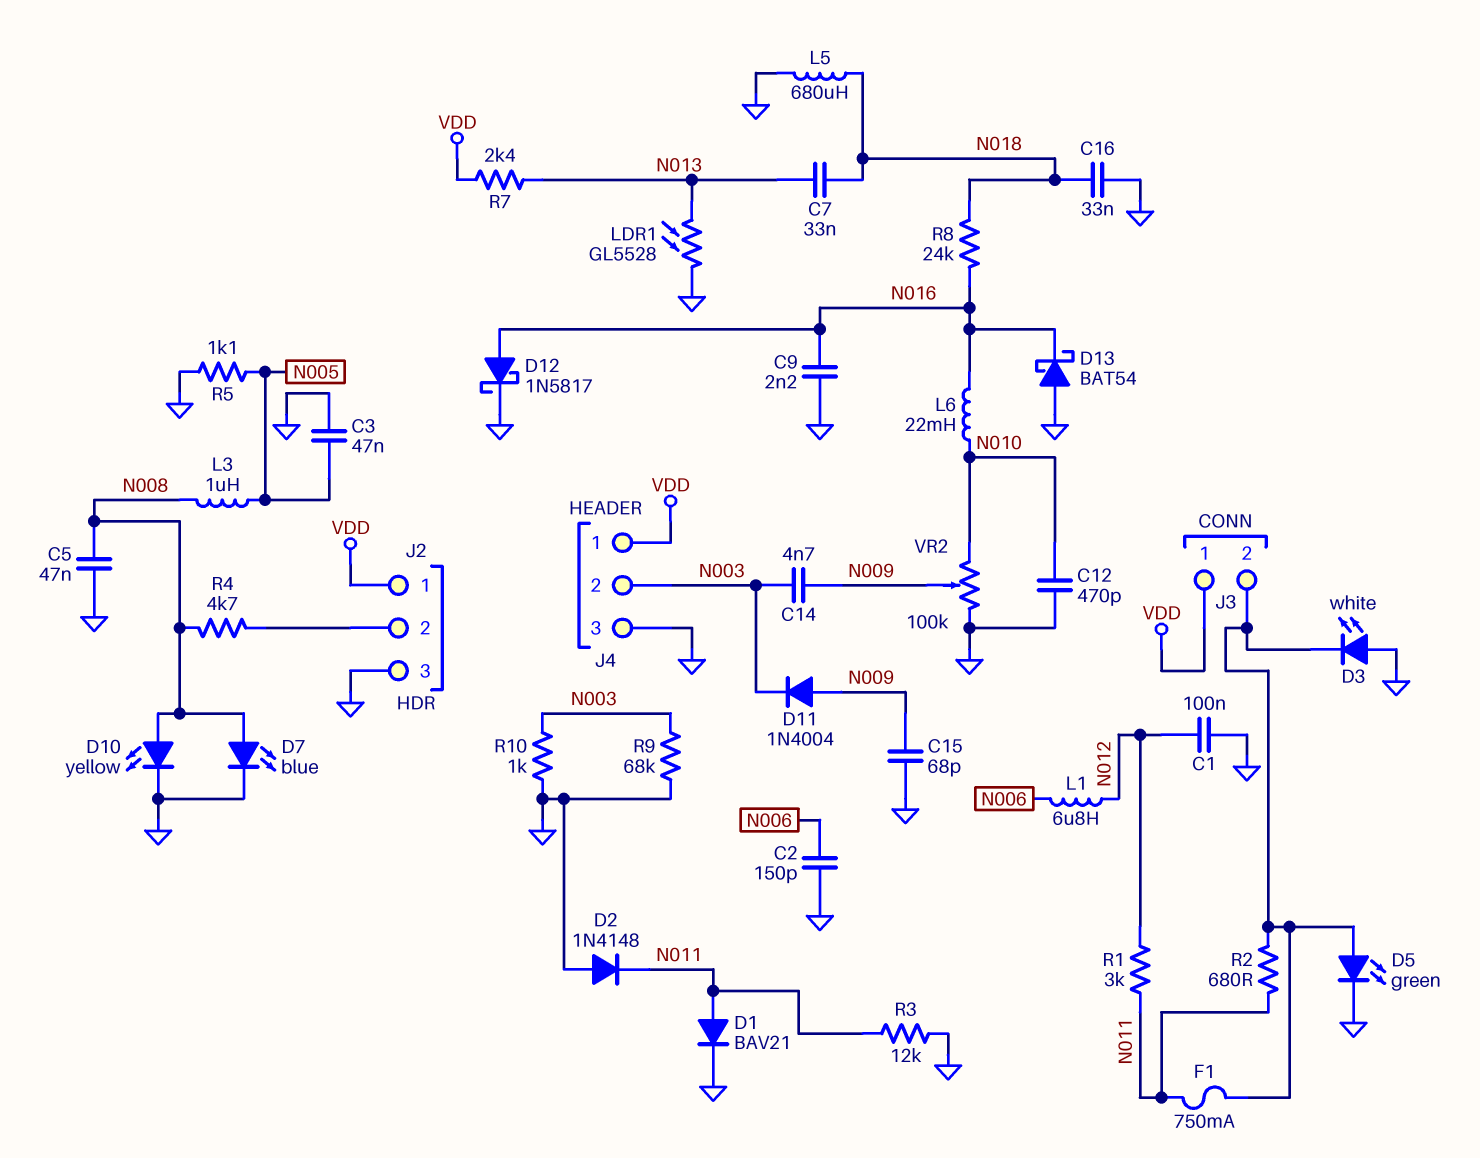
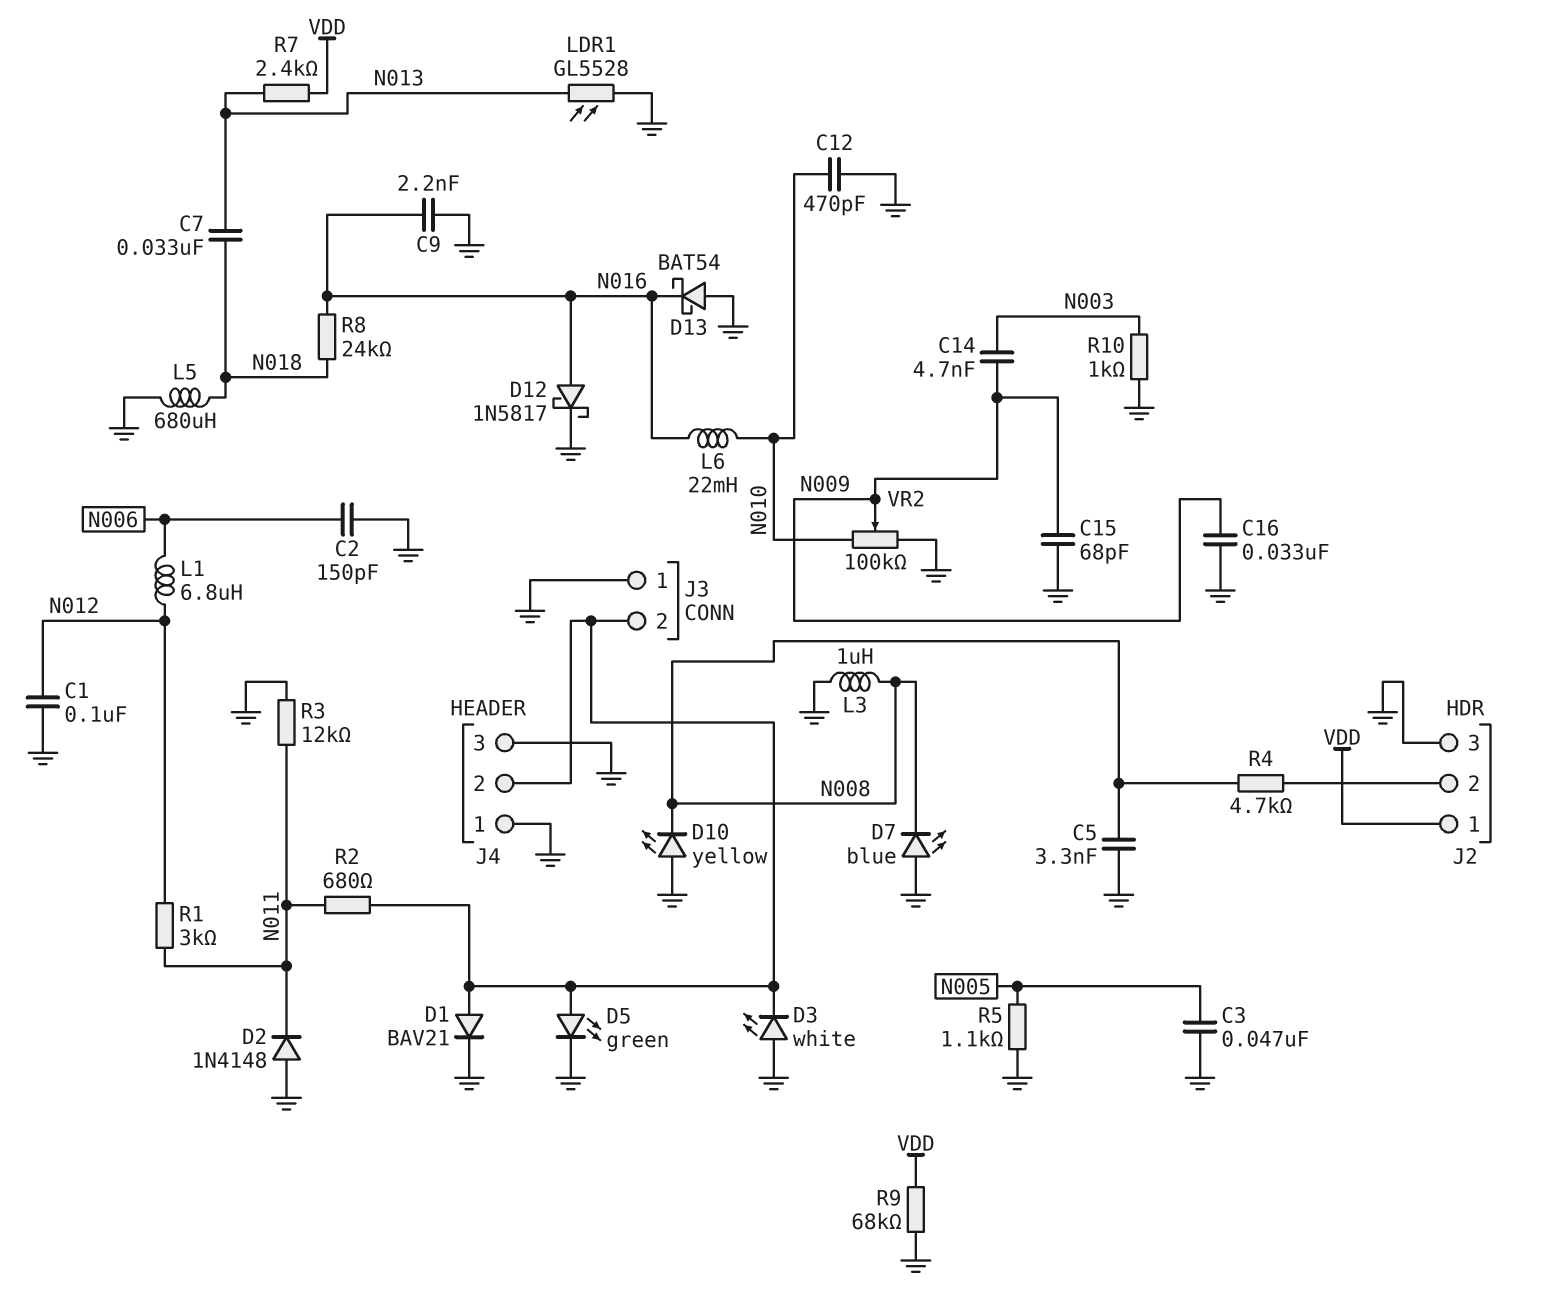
C5: 47nF (GND, N008) -> 3.3nF (GND, N008)
C16: 33nF (GND, N018) -> 33nF (GND, N009)
D1: diode BAV21 (A N011, K GND) -> diode BAV21 (A J3/2, K GND)
D7: LED blue (A N008, K GND) -> LED blue (A GND, K N008)
D10: LED yellow (A N008, K GND) -> LED yellow (A GND, K N008)
D11: diode 1N4004 (A N009, K N003) -> none
F1: 750mA (J3/2, N011) -> none
J3 pin 1: VDD -> GND
J4 pin 1: VDD -> GND
J4 pin 2: N003 -> J3/2
L3: 1uH (N005, N008) -> 1uH (GND, N008)
R9: 68k (GND, N003) -> 68k (GND, VDD)

